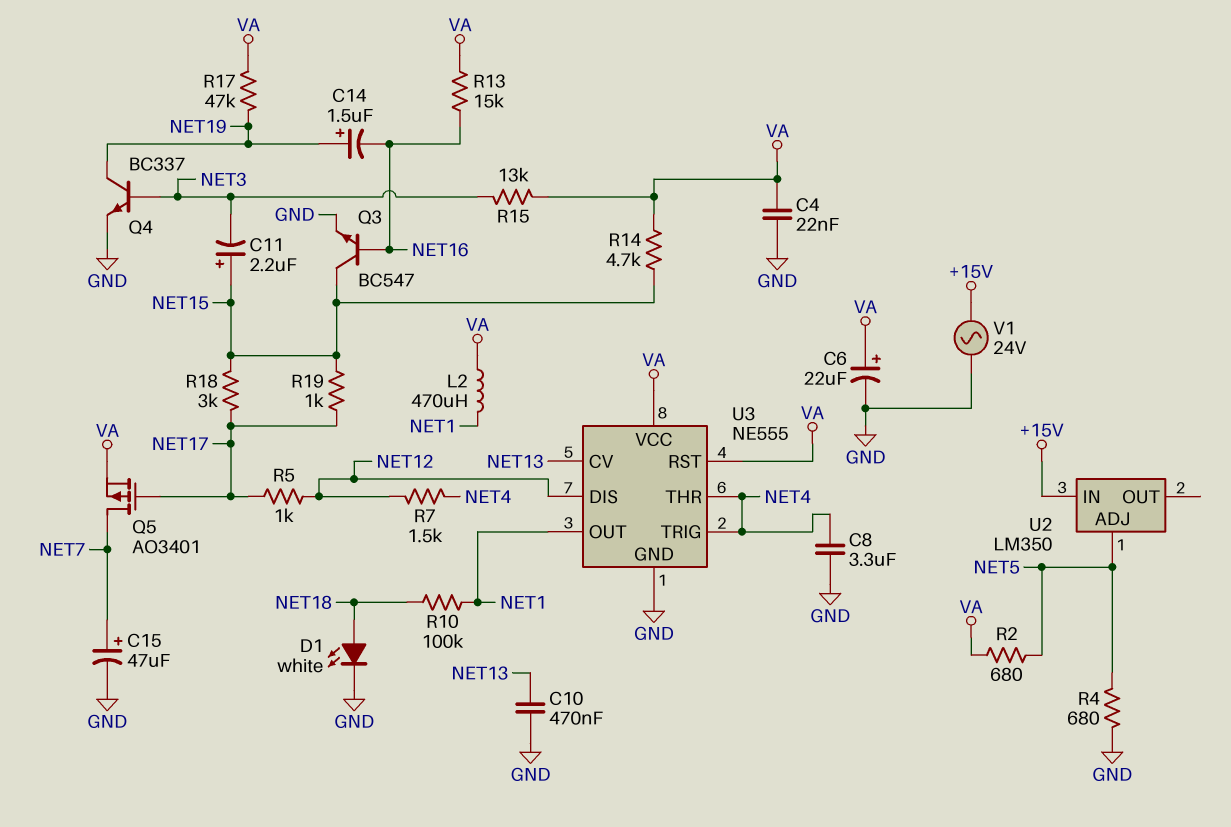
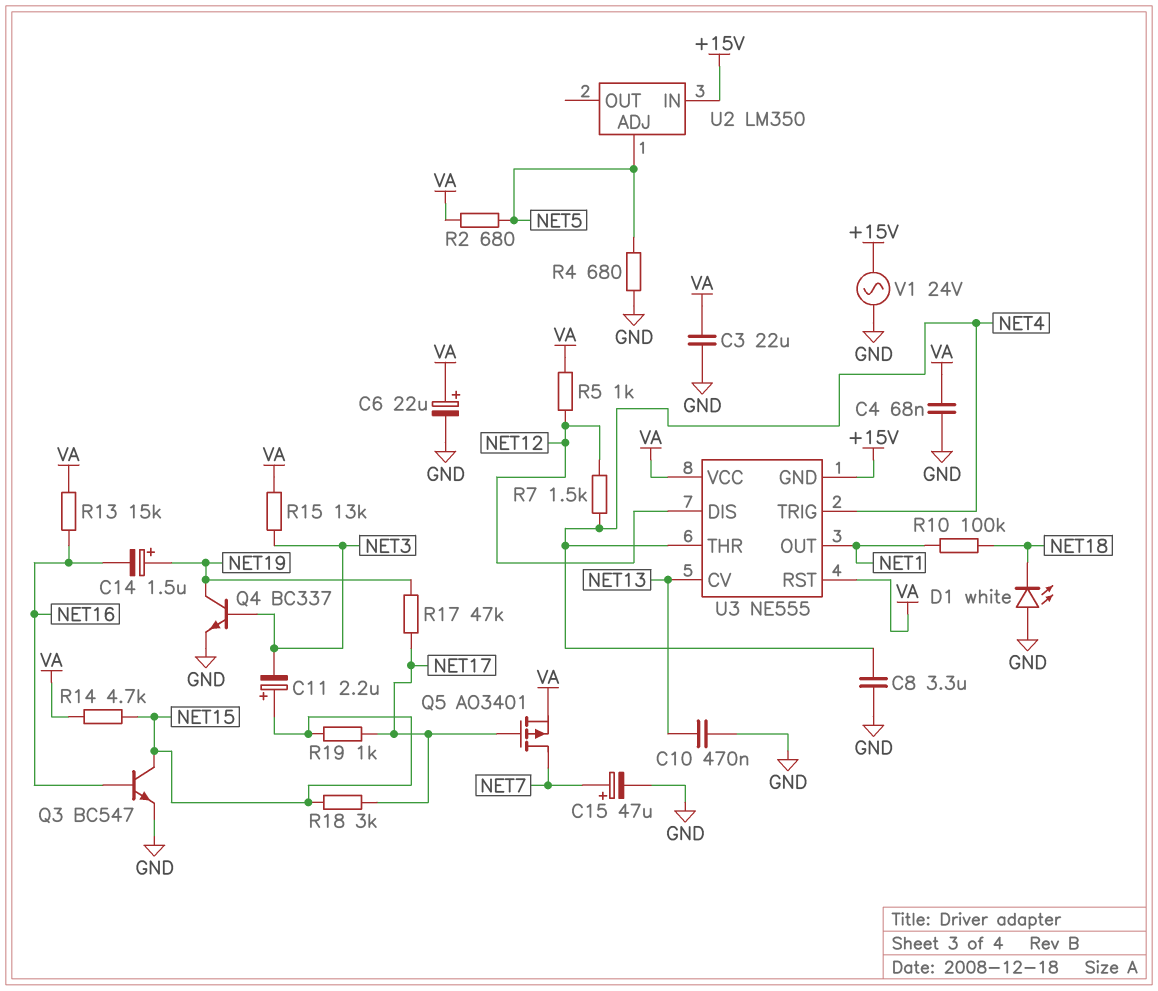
C3: none -> 22uF (GND, VA)
C4: 22nF (GND, VA) -> 68nF (GND, VA)
D1: LED white (A NET18, K GND) -> LED white (A GND, K NET18)
L2: 470uH (NET1, VA) -> none
R5: 1k (NET12, NET17) -> 1k (NET12, VA)
R17: 47k (NET19, VA) -> 47k (NET17, NET19)
U3 pin GND: GND -> +15V

